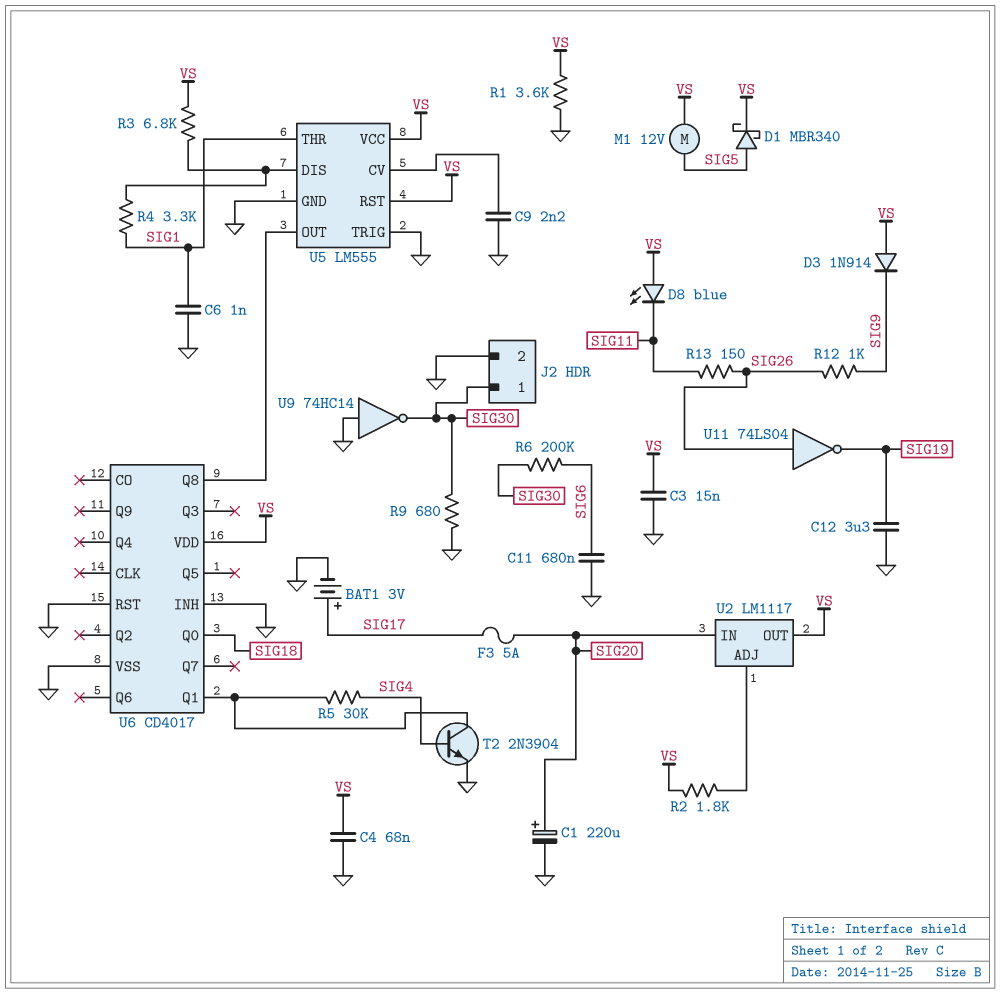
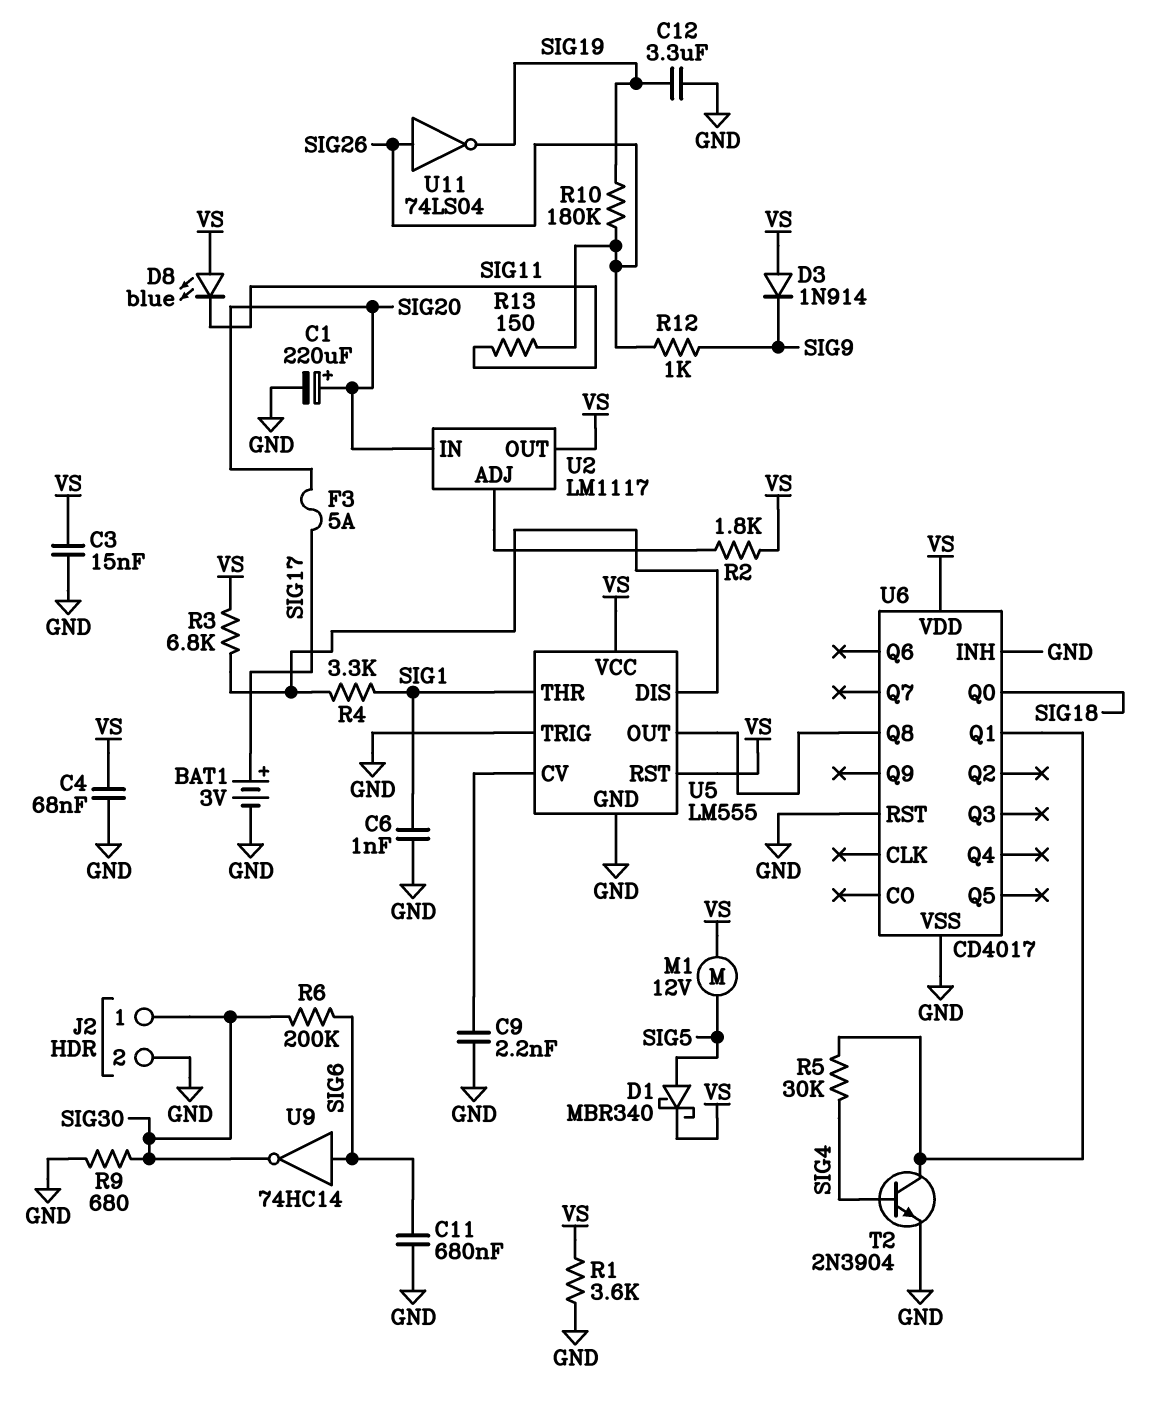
R10: none -> 180k (SIG19, SIG26)
U9: NOT 74HC14 (in GND, out SIG30) -> NOT 74HC14 (in SIG6, out SIG30)

